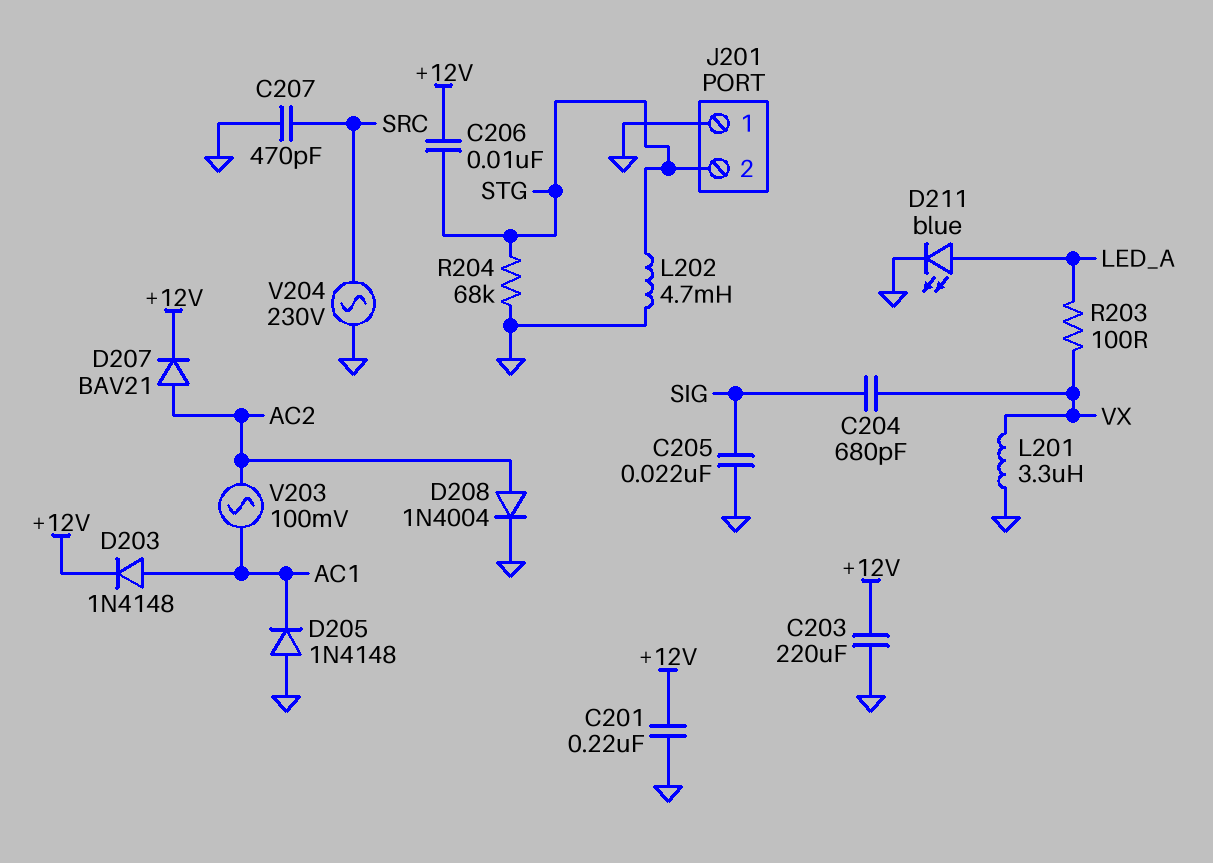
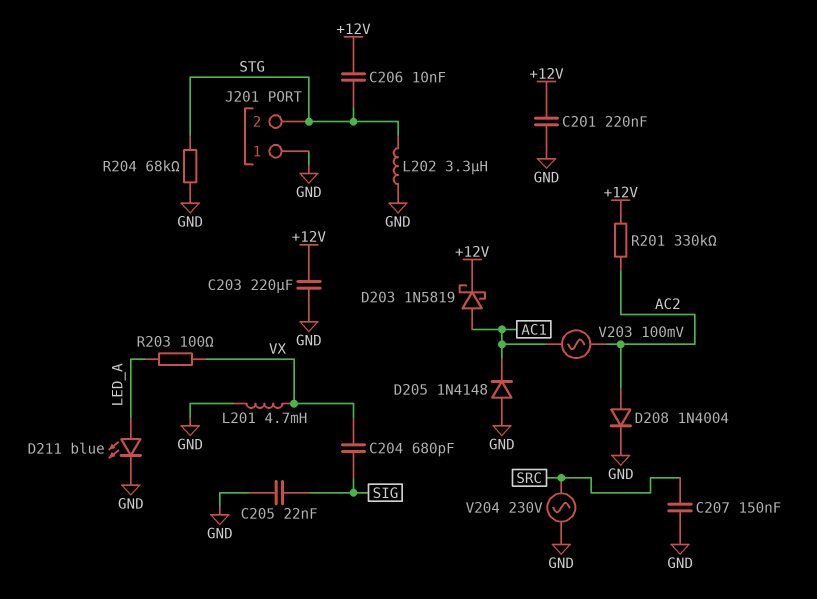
C207: 470pF (GND, SRC) -> 150nF (GND, SRC)
D203: diode 1N4148 (A AC1, K +12V) -> schottky 1N5819 (A AC1, K +12V)
D207: diode BAV21 (A AC2, K +12V) -> none
L201: 3.3uH (GND, VX) -> 4.7mH (GND, VX)
L202: 4.7mH (GND, STG) -> 3.3uH (GND, STG)
R201: none -> 330k (+12V, AC2)

